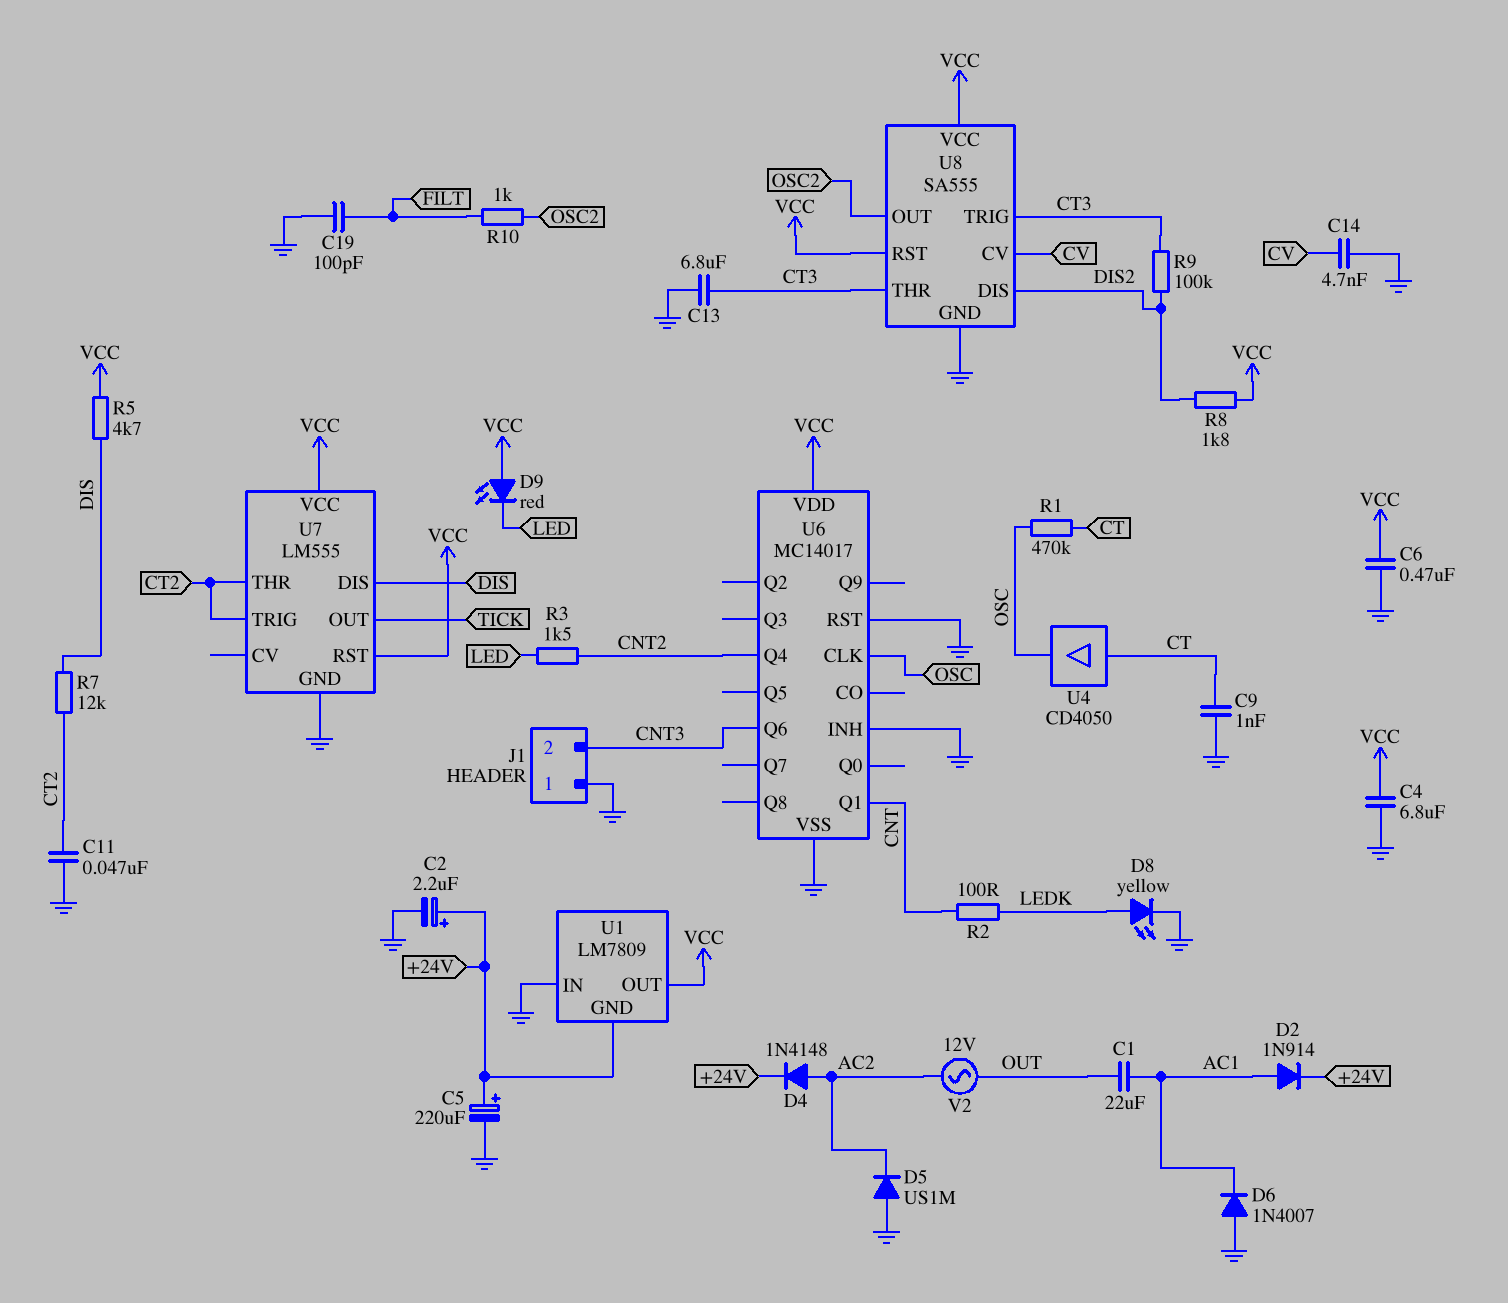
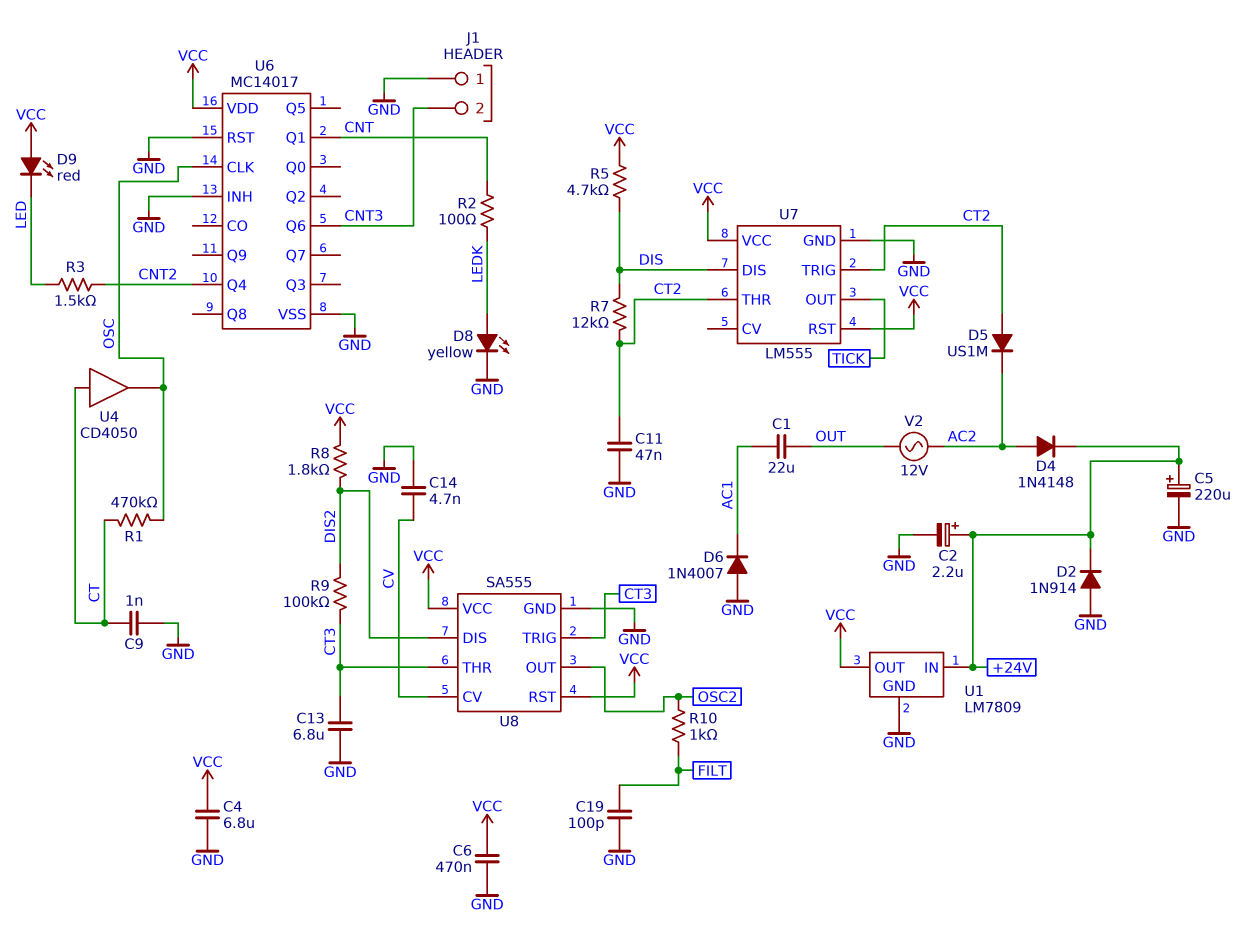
D2: diode 1N914 (A AC1, K +24V) -> diode 1N914 (A GND, K +24V)
D5: diode US1M (A GND, K AC2) -> diode US1M (A CT2, K AC2)
U1 pin GND: +24V -> GND
U1 pin IN: GND -> +24V

